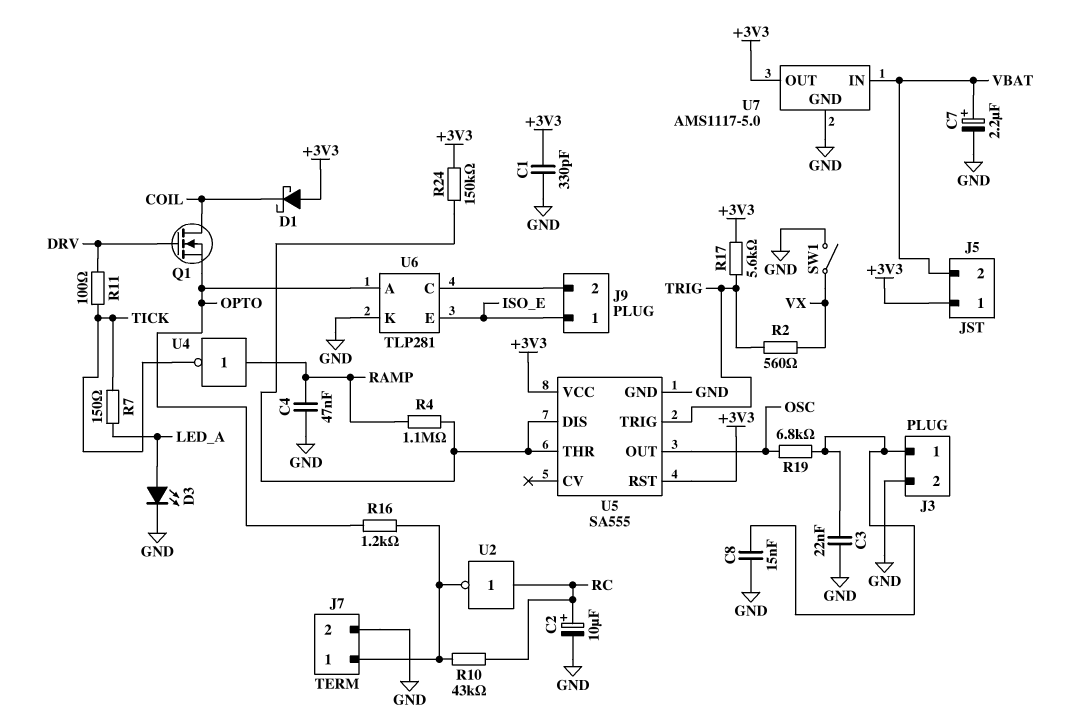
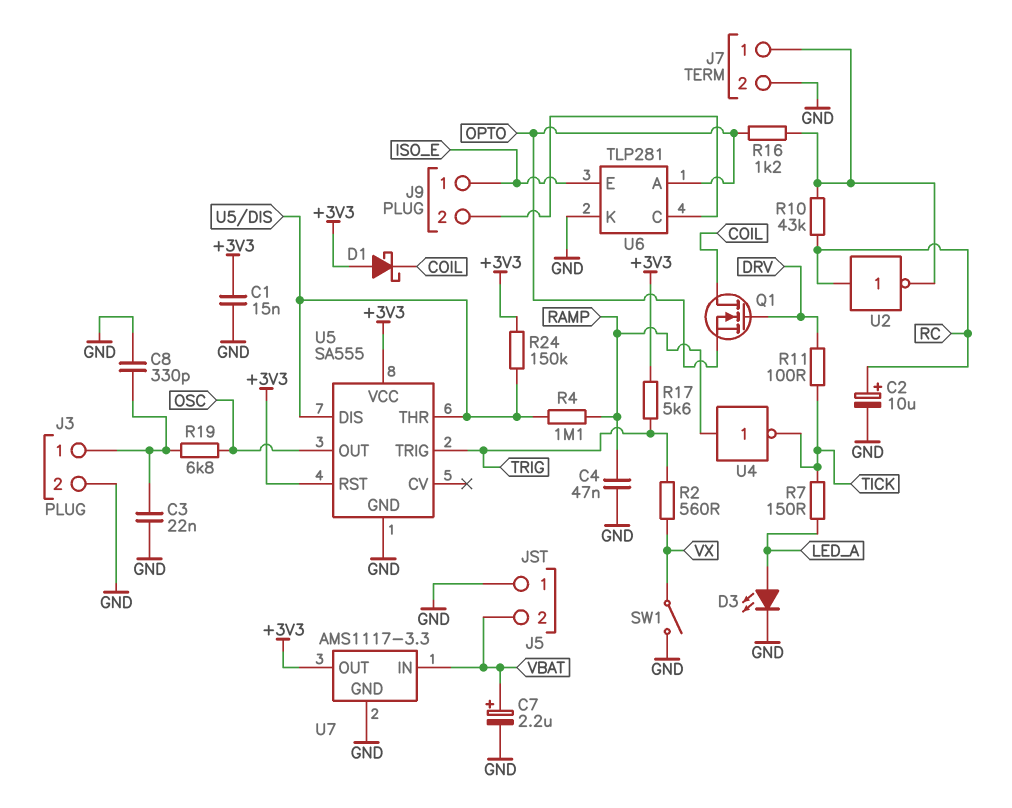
C1: 330pF (+3V3, GND) -> 15nF (+3V3, GND)
C8: 15nF (GND, J3/1) -> 330pF (GND, J3/1)
J5 pin 1: +3V3 -> GND
U7: AMS1117-5.0 -> AMS1117-3.3

